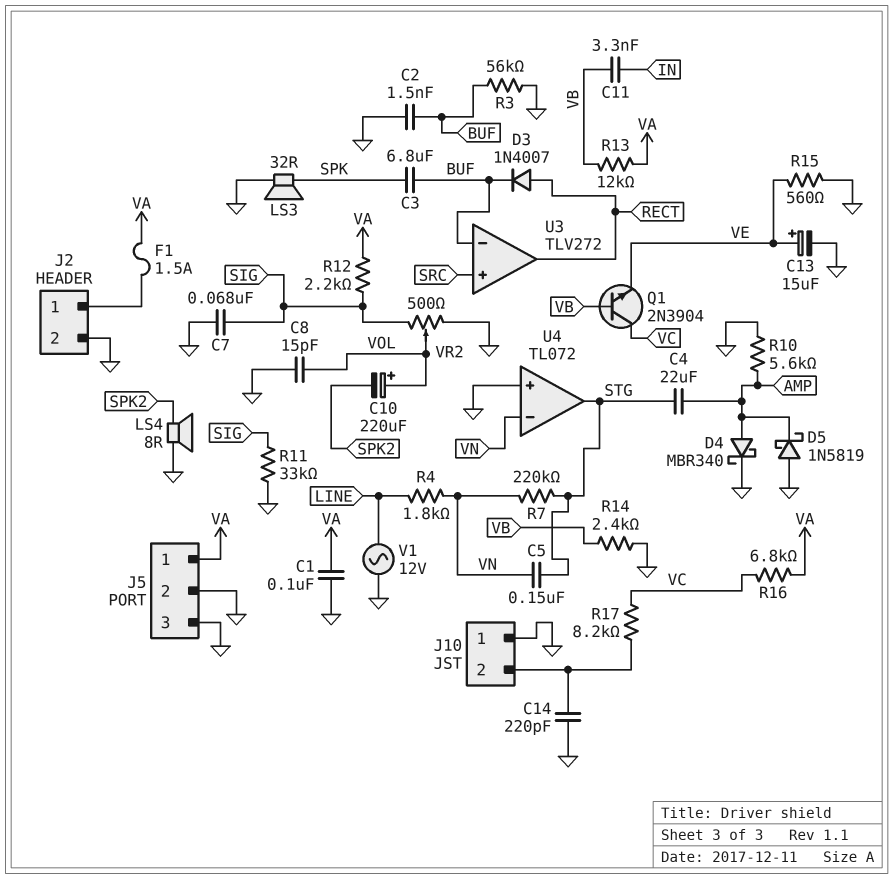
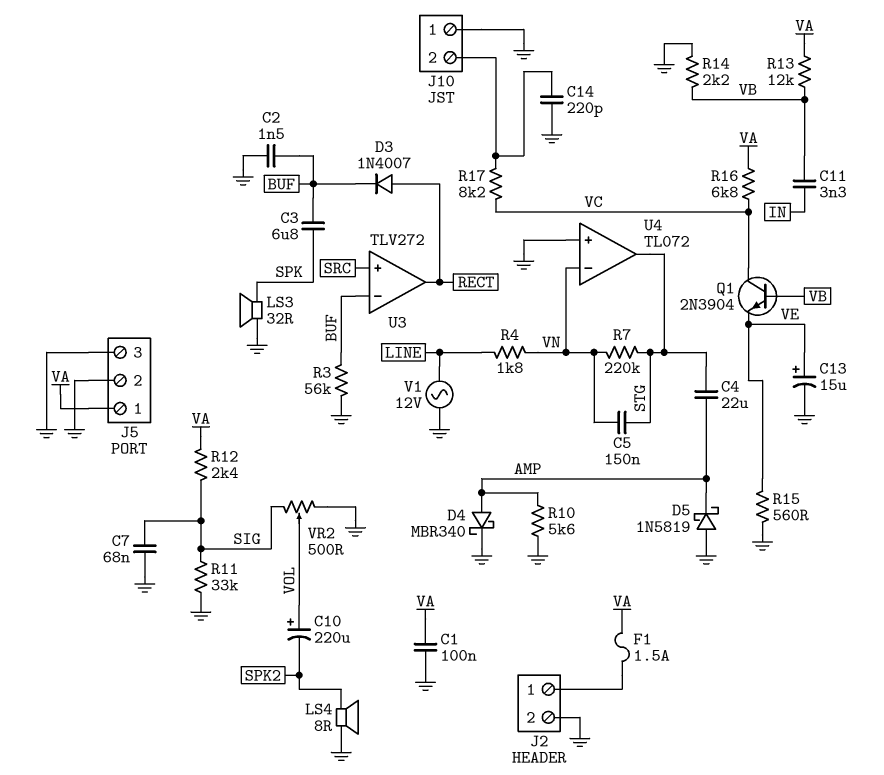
C8: 15pF (GND, VOL) -> none
R12: 2.2k (SIG, VA) -> 2.4k (SIG, VA)
R14: 2.4k (GND, VB) -> 2.2k (GND, VB)

